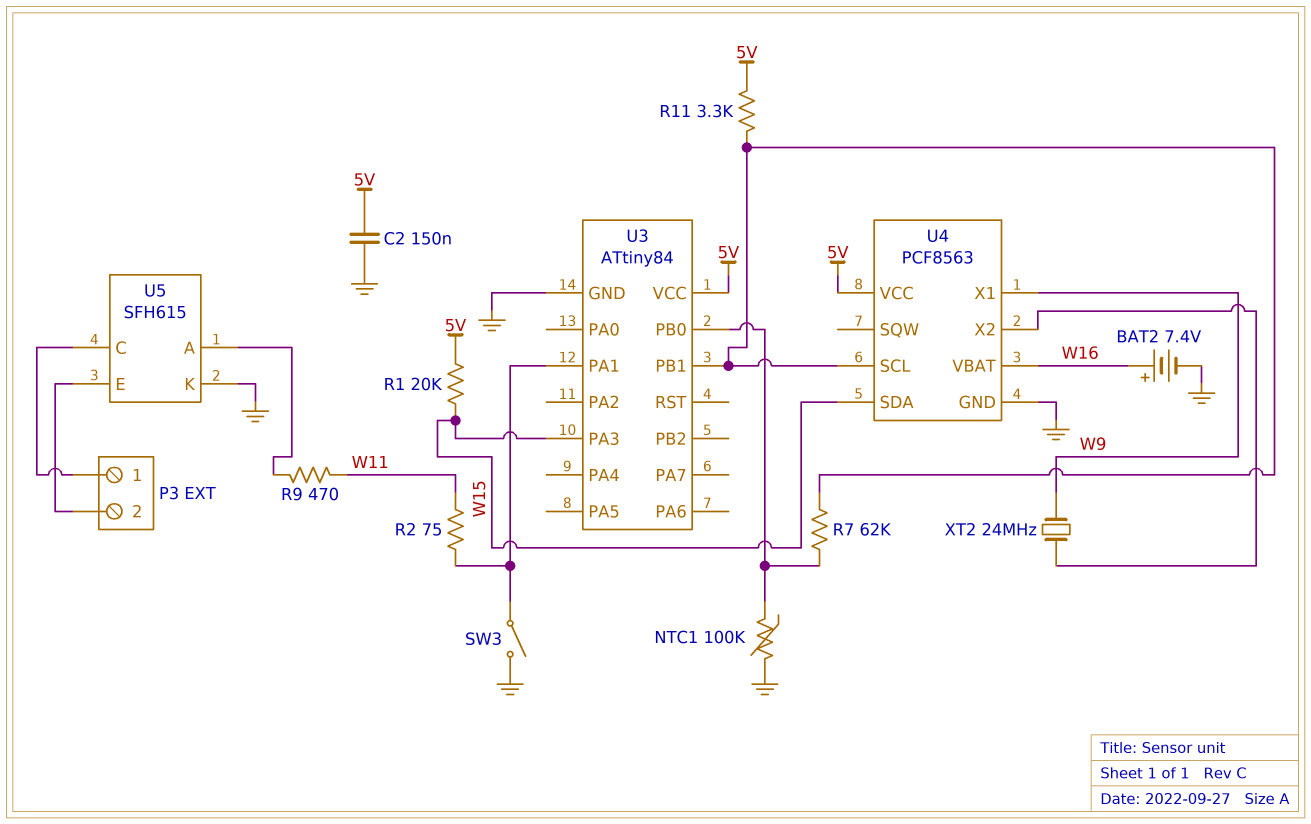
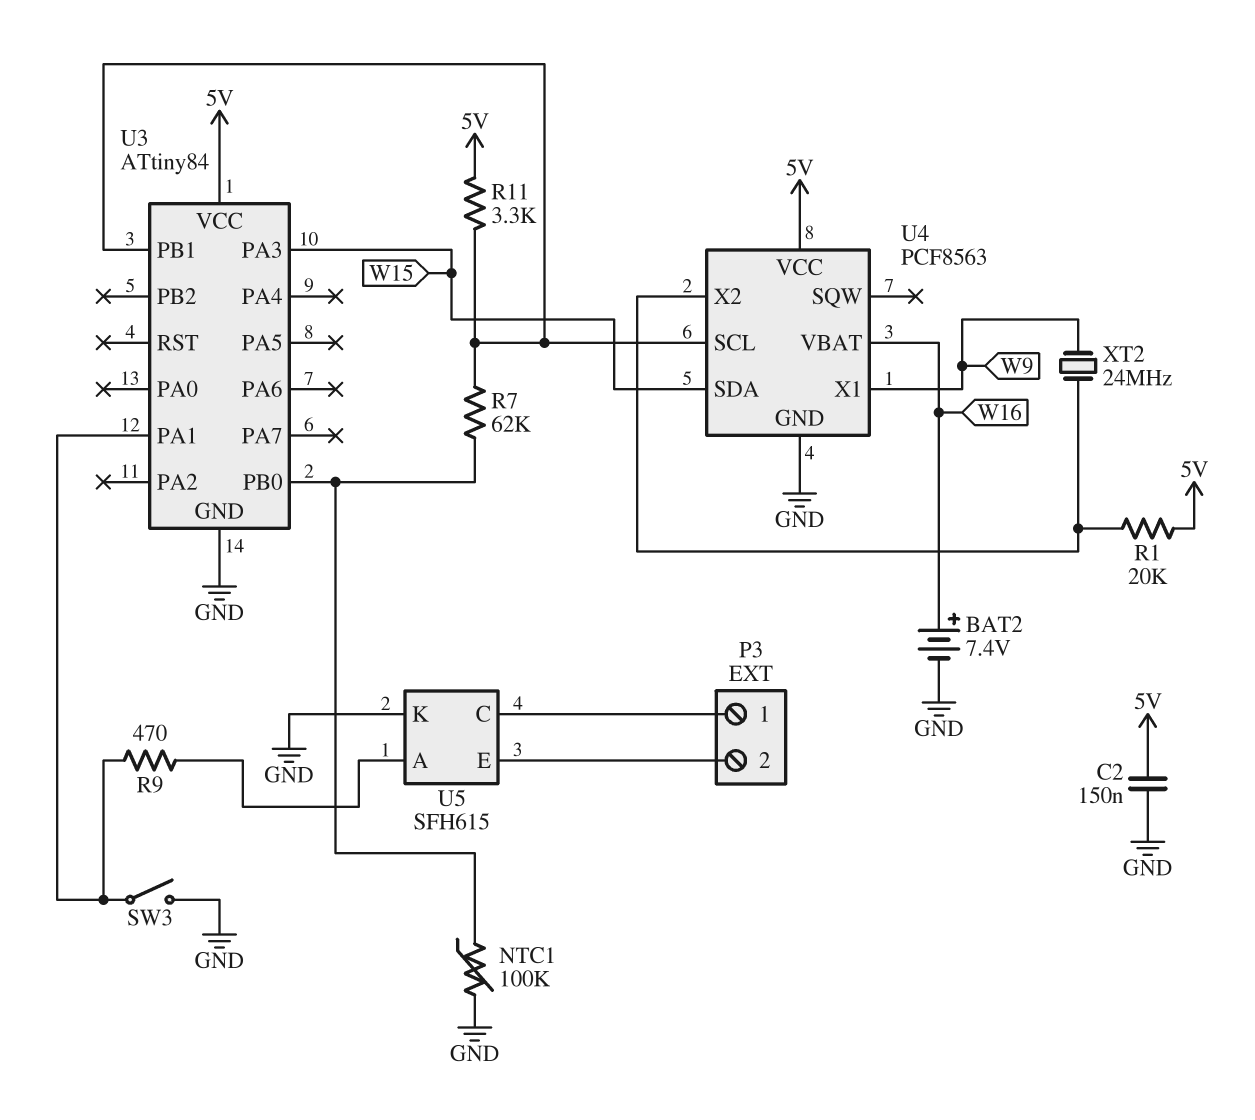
R1: 20k (5V, W15) -> 20k (5V, U4/X2)
R2: 75 (U3/PA1, W11) -> none
R9: 470 (U5/A, W11) -> 470 (U3/PA1, U5/A)

